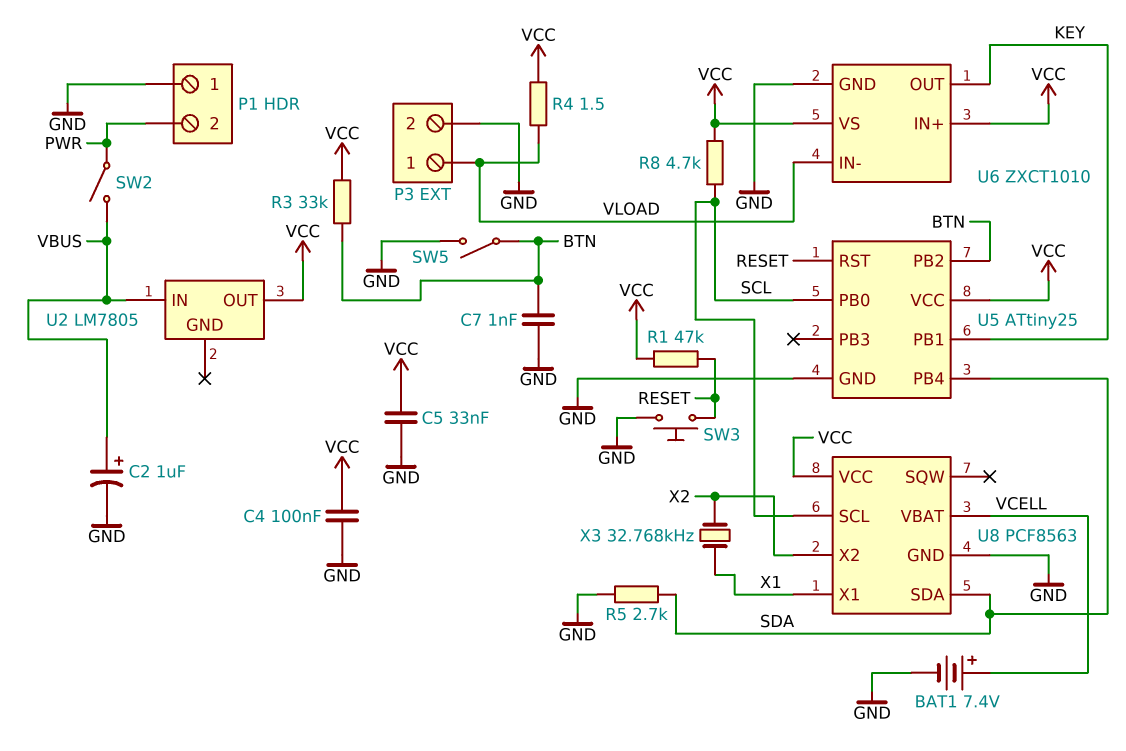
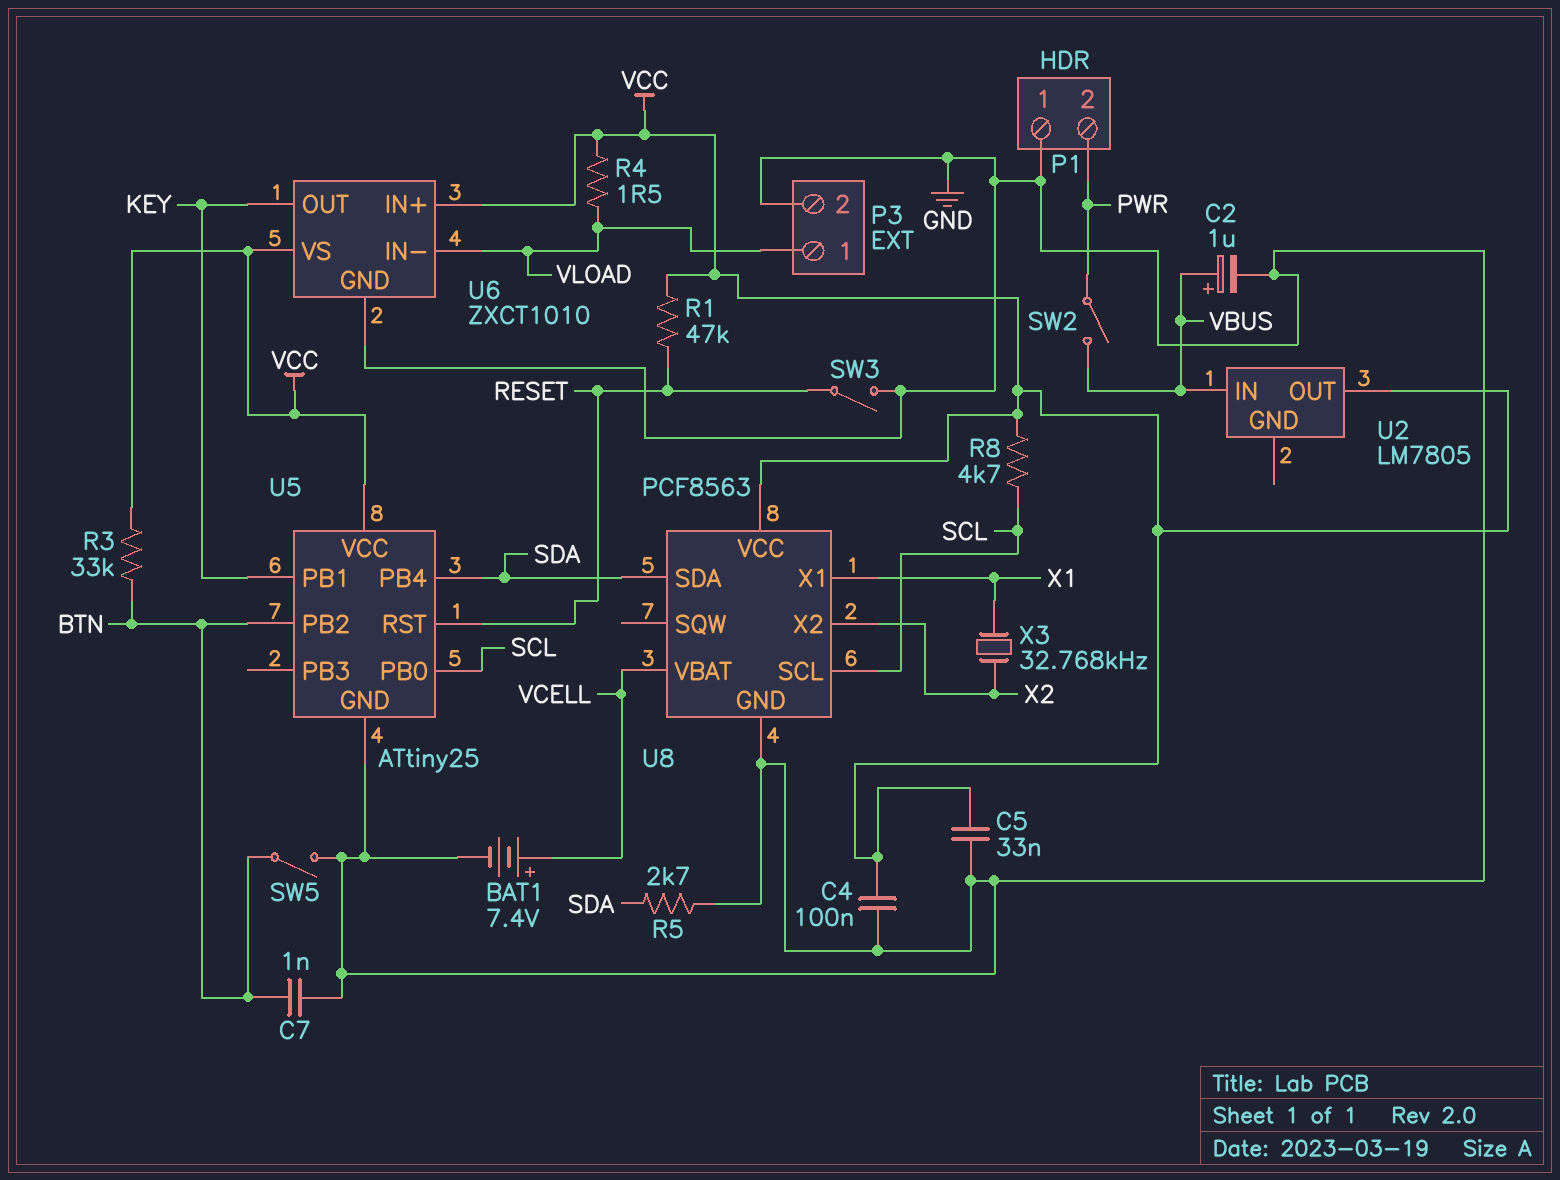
SW3: button (GND, RESET) -> switch (GND, RESET)

